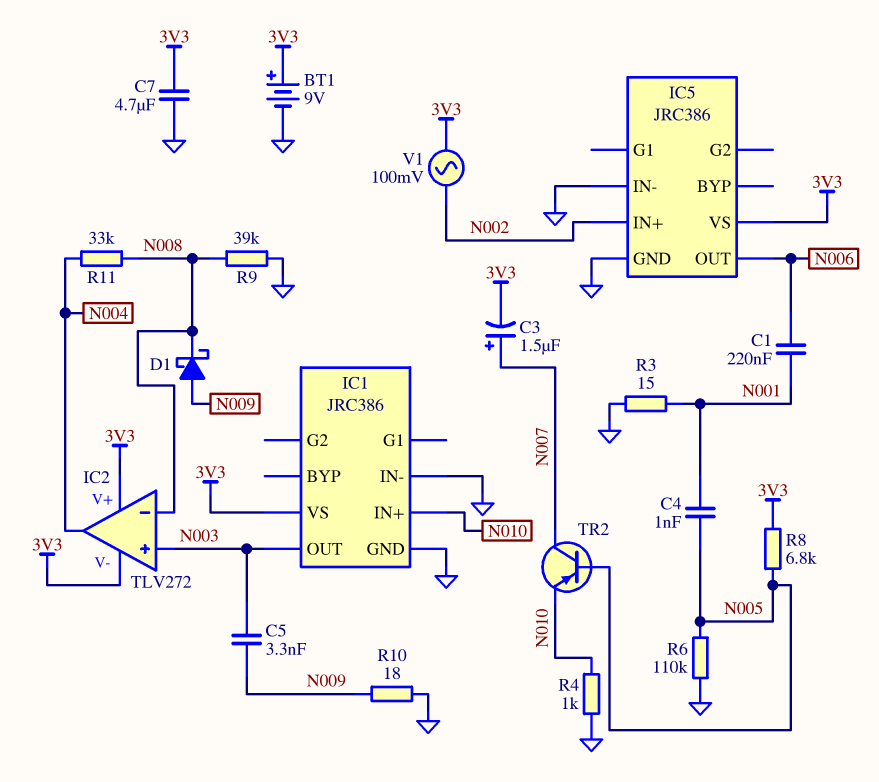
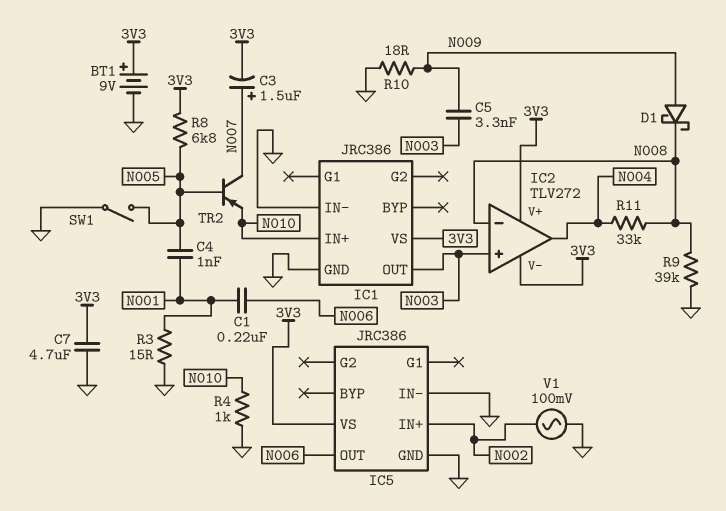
R6: 110k (GND, N005) -> none
SW1: none -> switch (GND, N005)
V1: AC 100mV (3V3, N002) -> AC 100mV (GND, N002)

